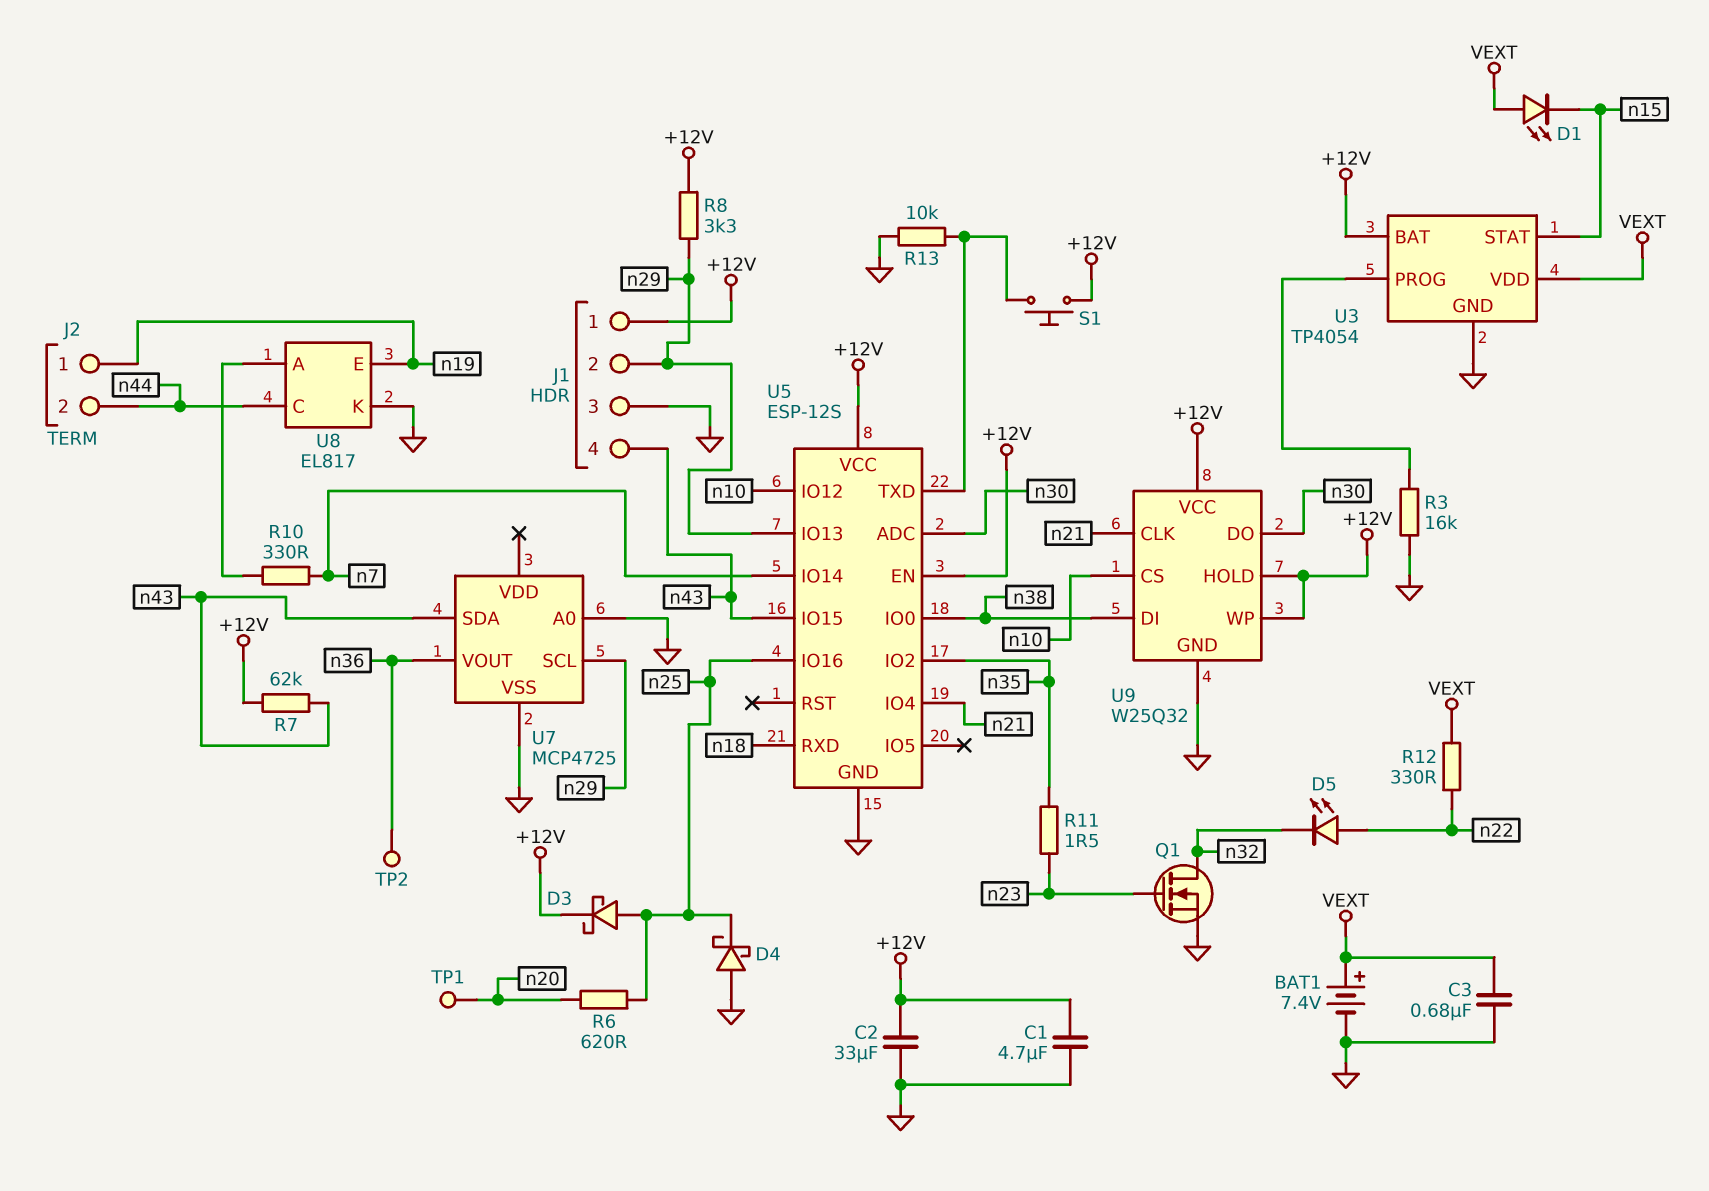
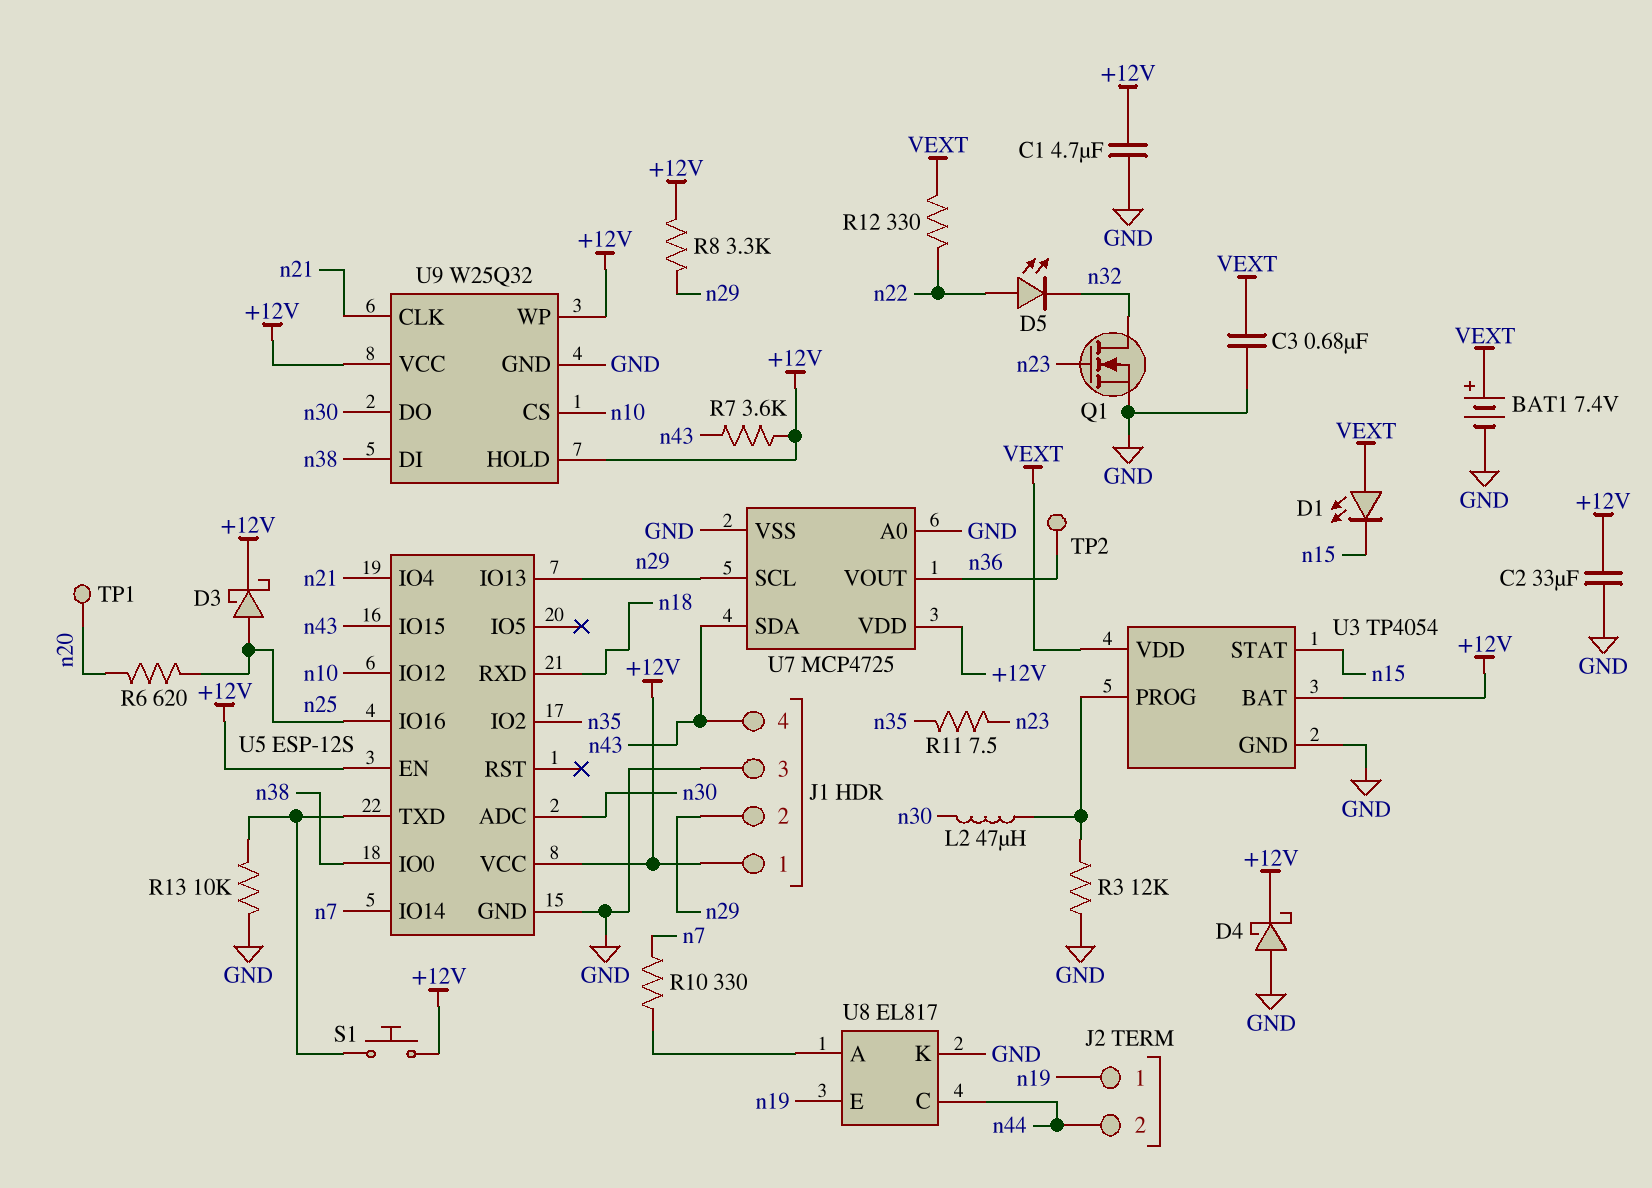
D4: schottky (A GND, K n25) -> schottky (A GND, K +12V)
L2: none -> 47uH (U3/PROG, n30)
R3: 16k (GND, U3/PROG) -> 12k (GND, U3/PROG)
R7: 62k (+12V, n43) -> 3.6k (+12V, n43)
R11: 1.5 (n23, n35) -> 7.5 (n23, n35)
U7 pin VDD: none -> +12V

